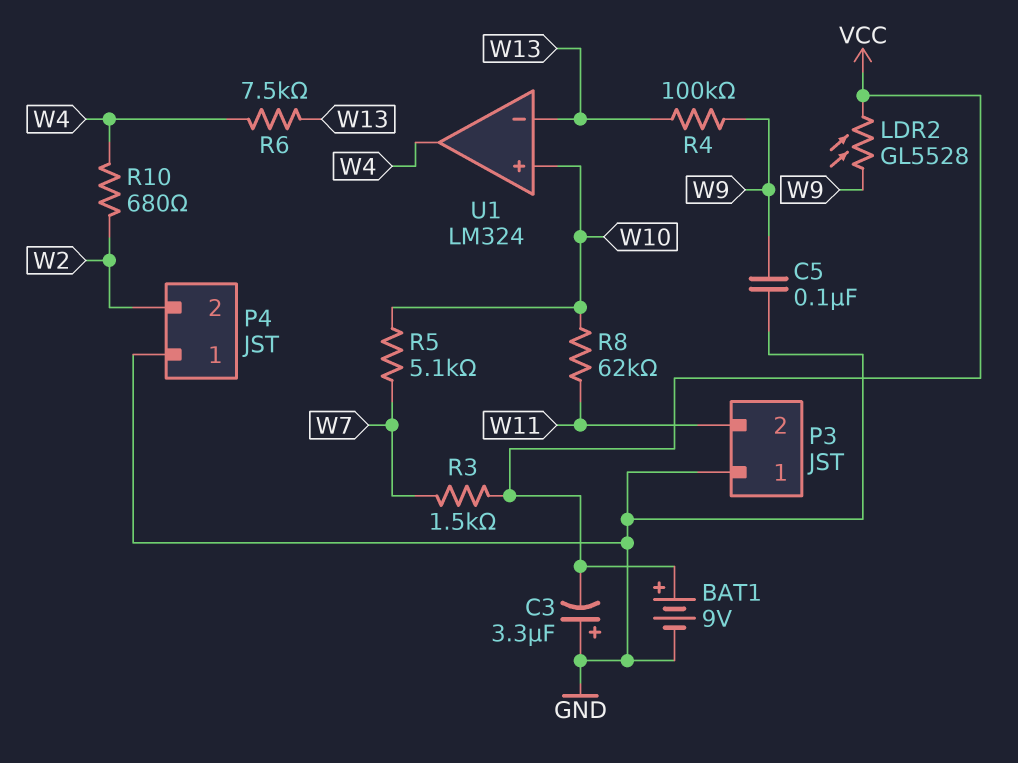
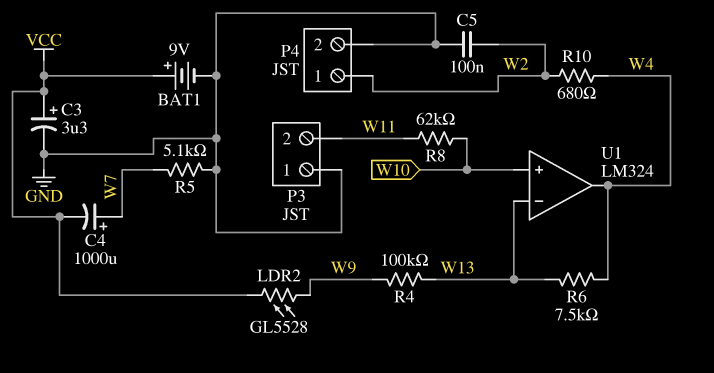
C3: 3.3uF (plus GND, minus VCC) -> 3.3uF (plus VCC, minus GND)
C4: none -> 1000uF (plus W7, minus VCC)
C5: 100nF (GND, W9) -> 100nF (GND, W2)
P4 pin 1: GND -> W2
P4 pin 2: W2 -> GND
R3: 1.5k (VCC, W7) -> none
R5: 5.1k (W7, W10) -> 5.1k (GND, W7)

